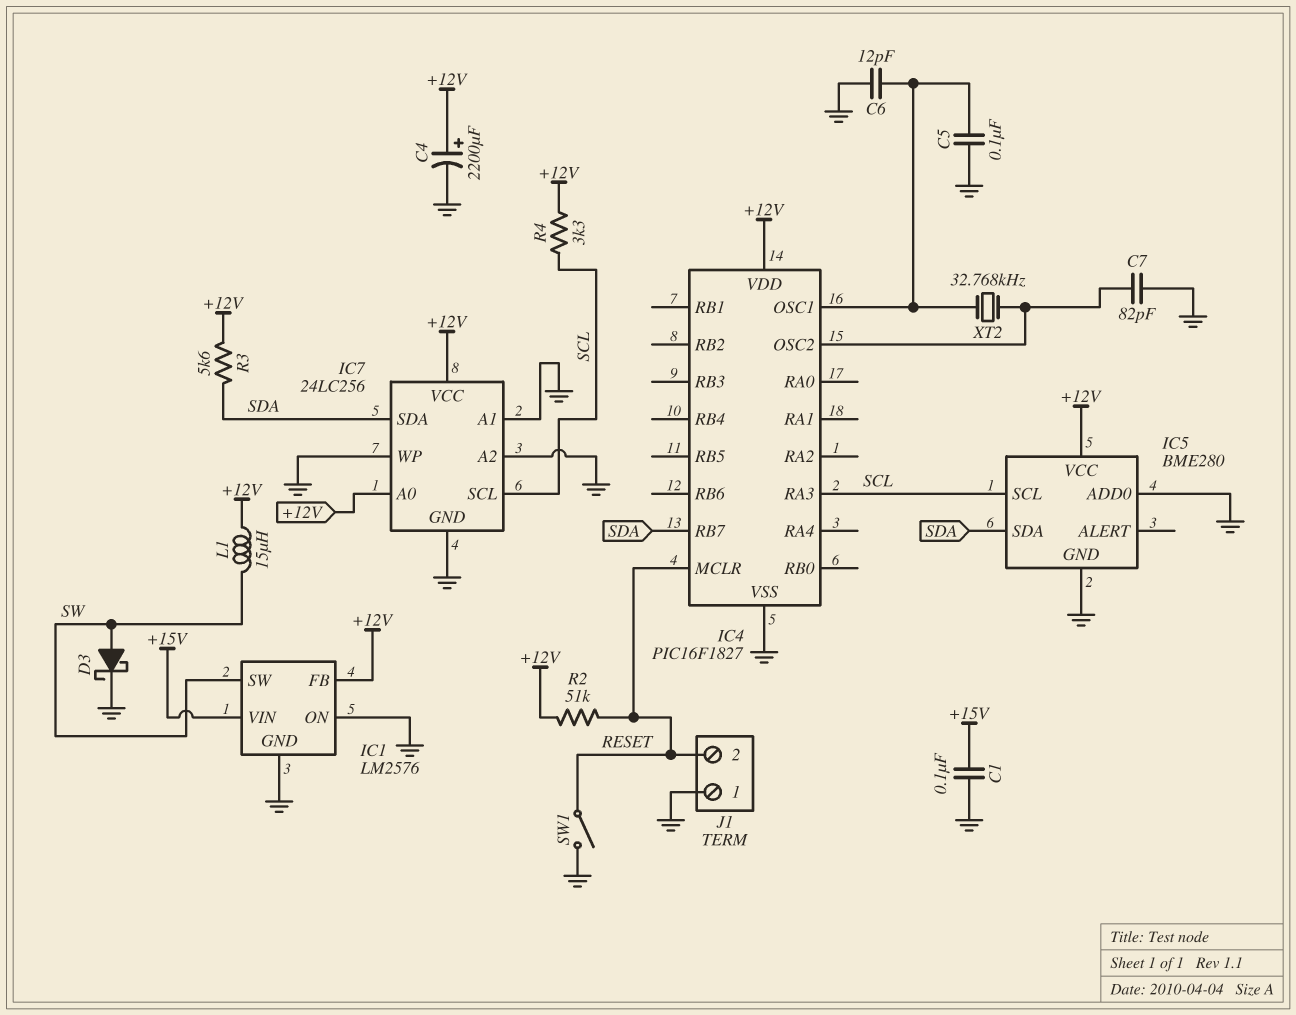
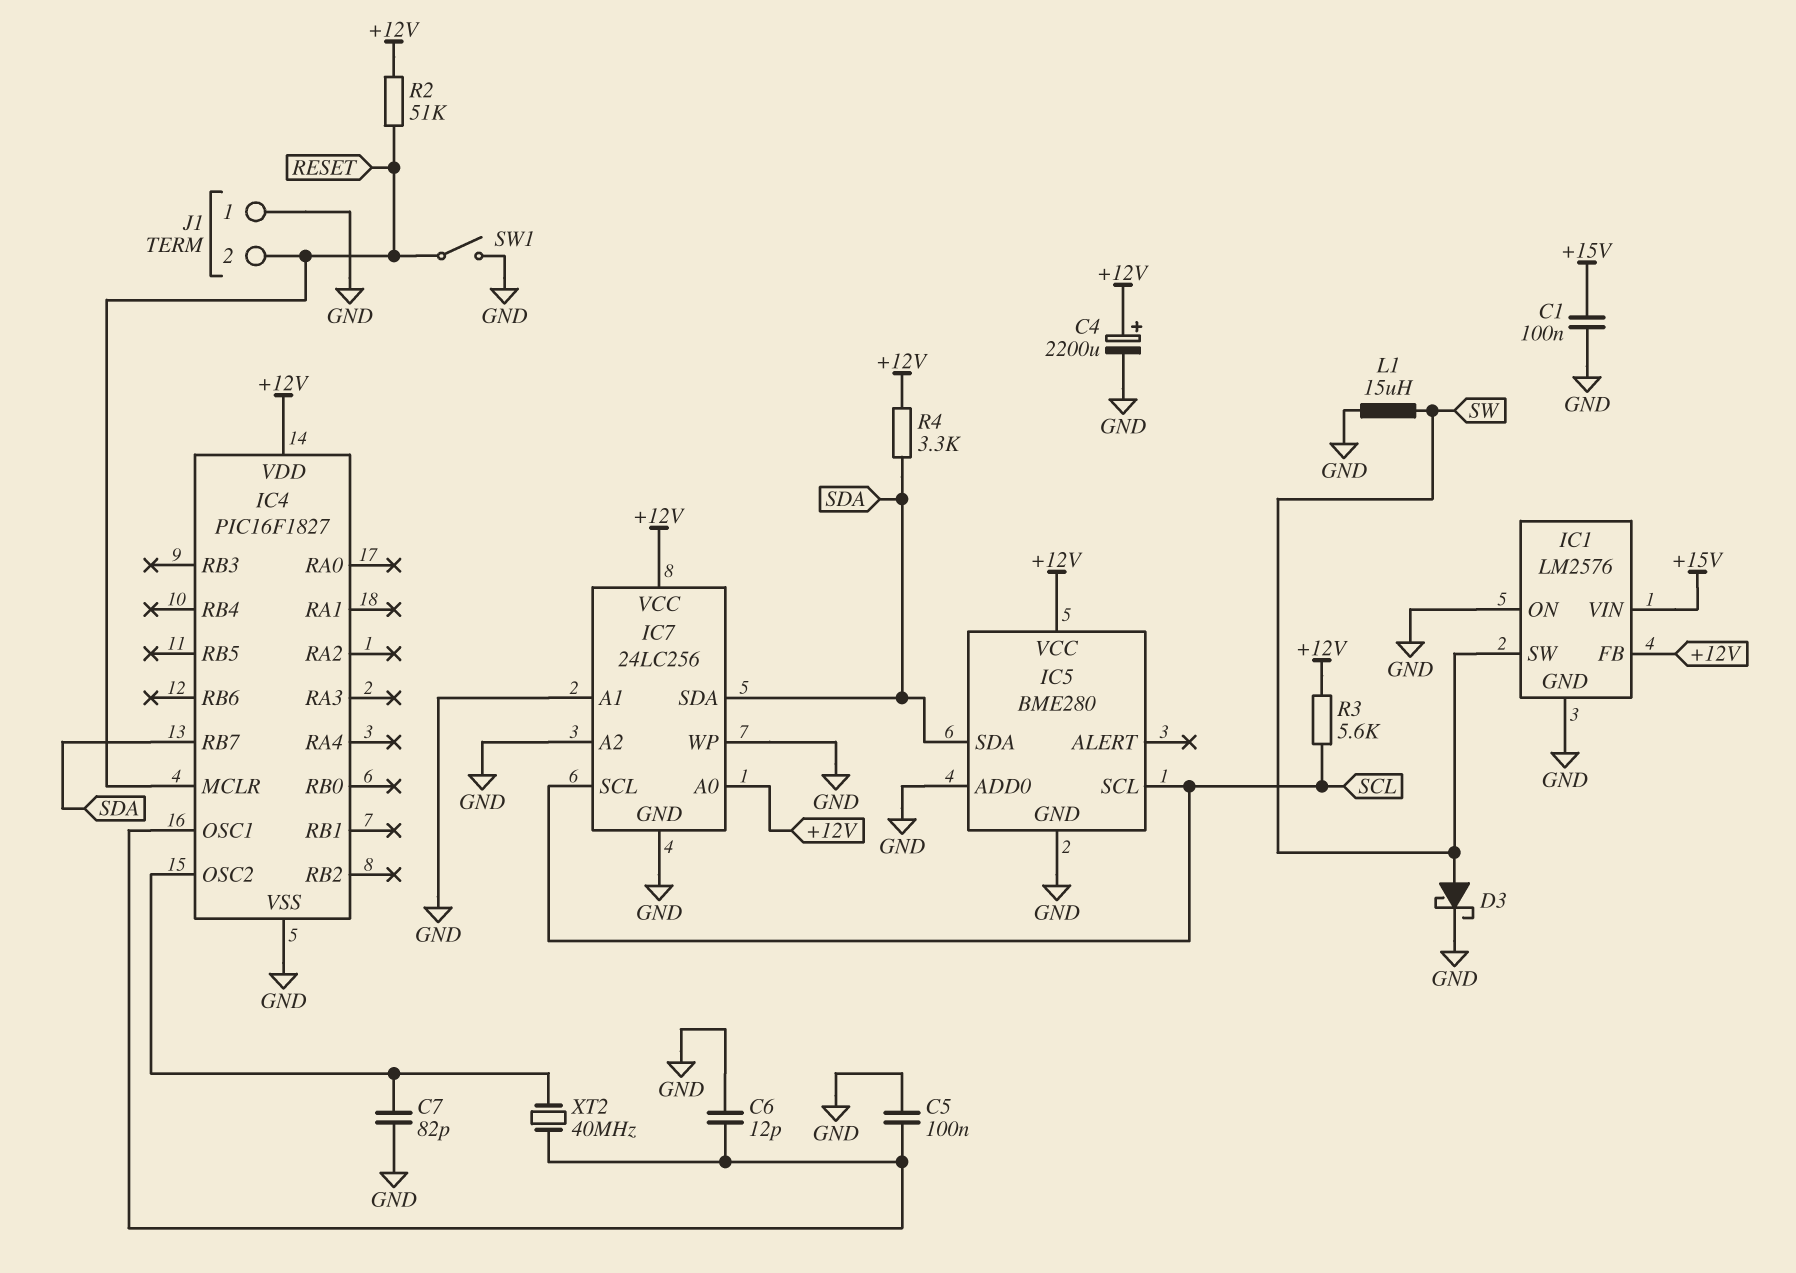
IC4 pin RA3: SCL -> none
L1: 15uH (+12V, SW) -> 15uH (GND, SW)
R3: 5.6k (+12V, SDA) -> 5.6k (+12V, SCL)
R4: 3.3k (+12V, SCL) -> 3.3k (+12V, SDA)
XT2: 32.768kHz (IC4/OSC1, IC4/OSC2) -> 40MHz (IC4/OSC1, IC4/OSC2)

